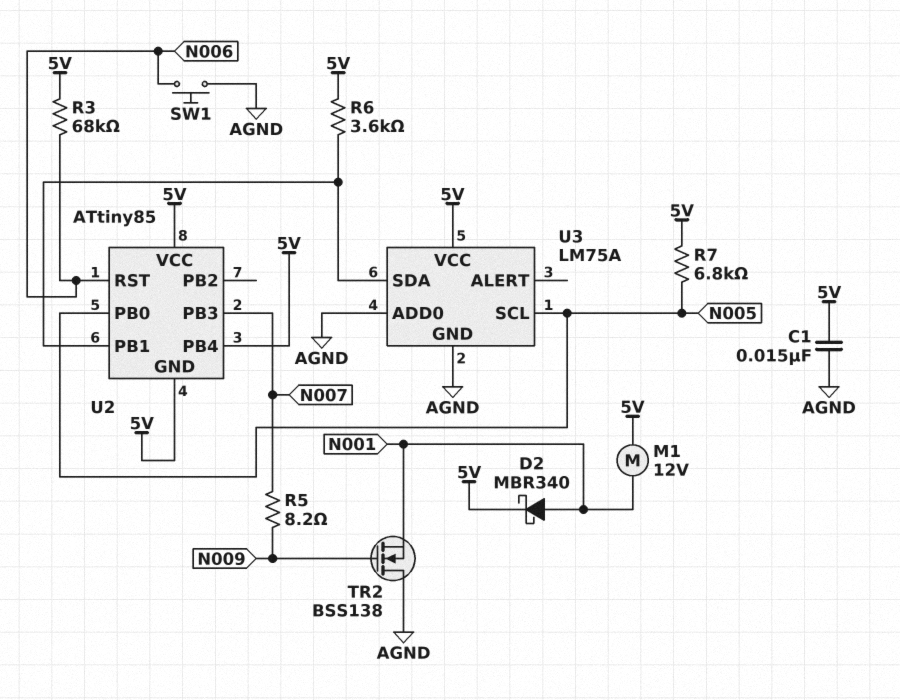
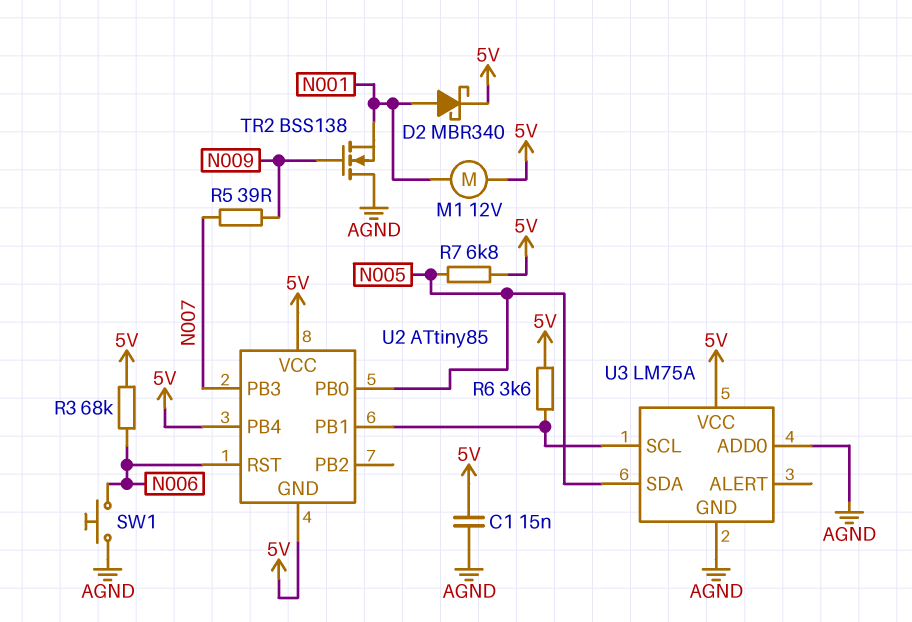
R5: 8.2 (N007, N009) -> 39 (N007, N009)
U3 pin SCL: N005 -> U2/PB1
U3 pin SDA: U2/PB1 -> N005

